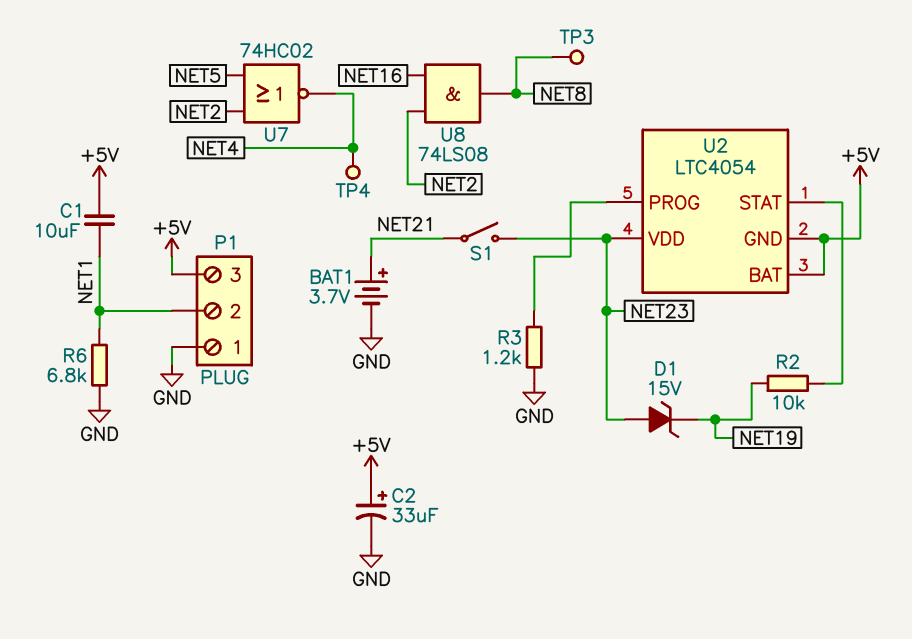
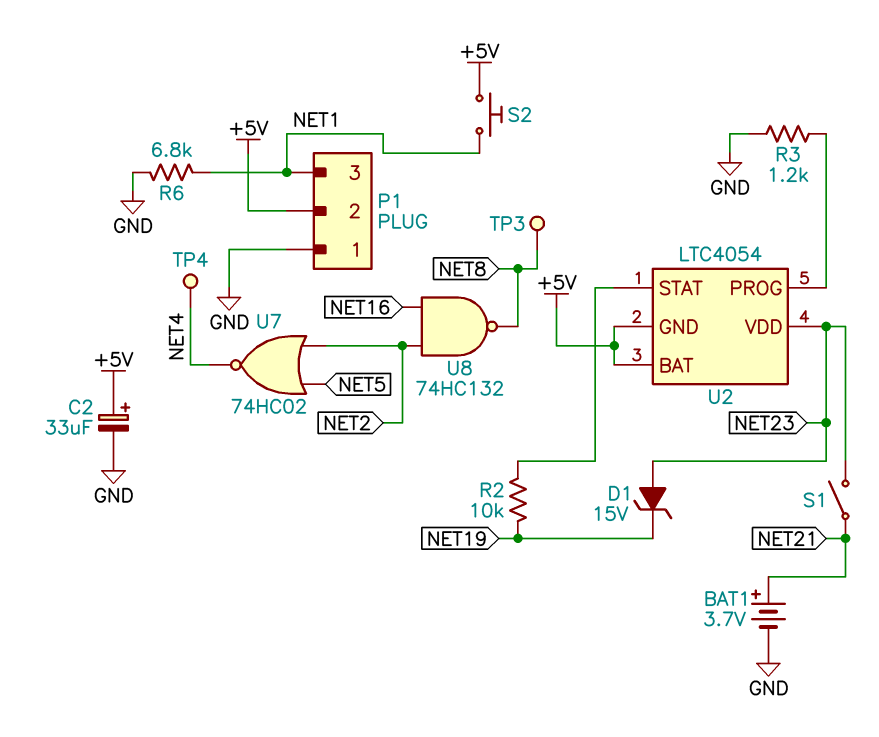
C1: 10uF (+5V, NET1) -> none
P1 pin 2: NET1 -> +5V
P1 pin 3: +5V -> NET1
S2: none -> button (+5V, NET1)
U8: AND 74LS08 (in NET2, in NET16, out NET8) -> NAND 74HC132 (in NET2, in NET16, out NET8)

